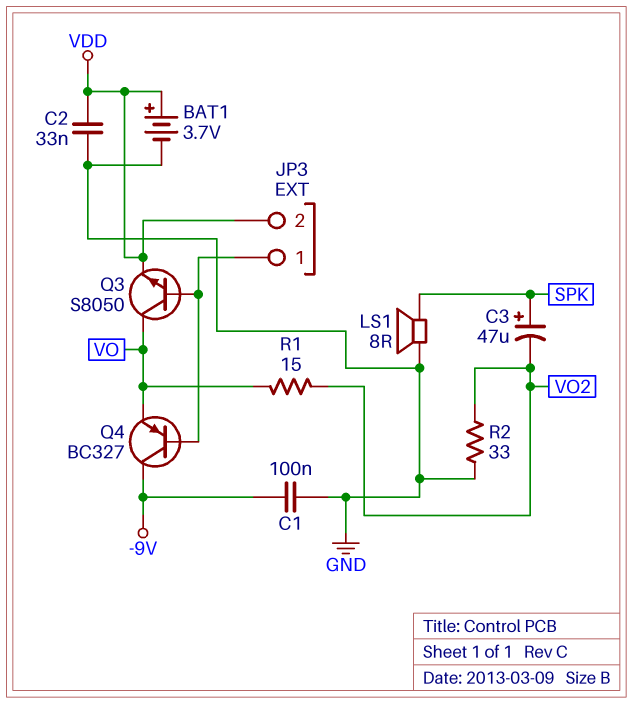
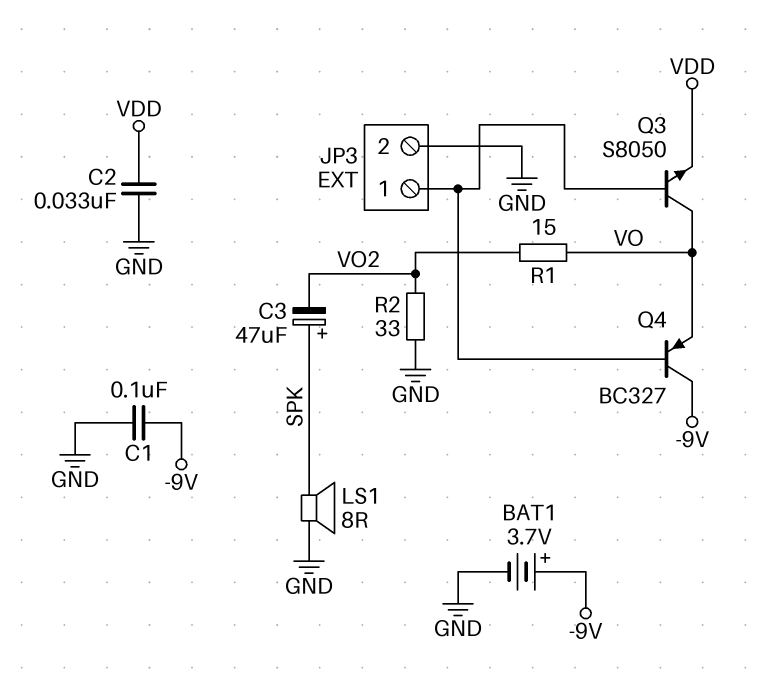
BAT1: 3.7V (plus VDD, minus GND) -> 3.7V (plus -9V, minus GND)
JP3 pin 2: VDD -> GND

